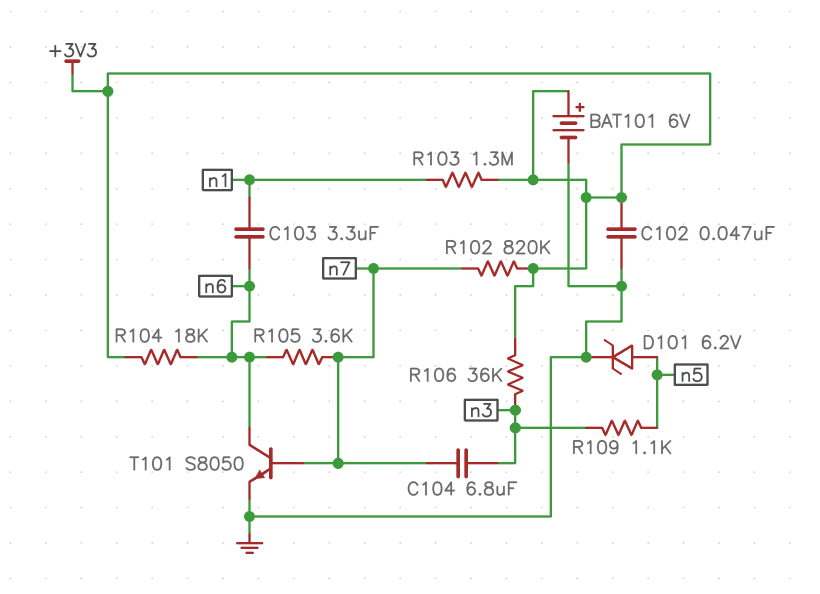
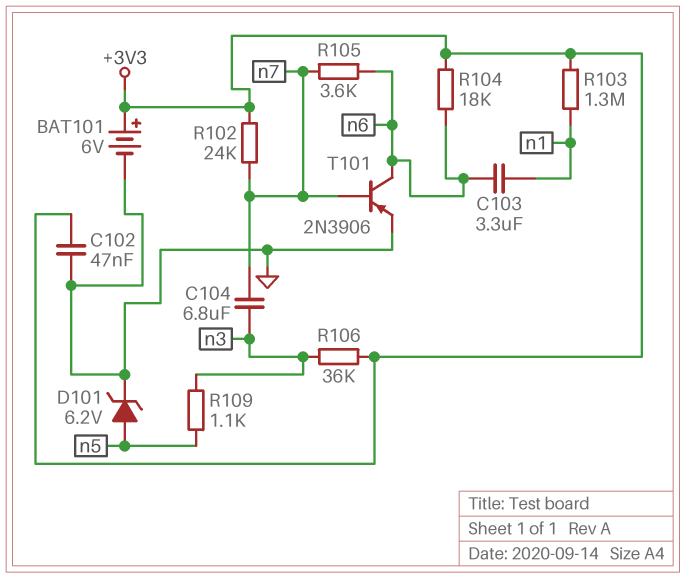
R102: 820k (+3V3, n7) -> 24k (+3V3, n7)
T101: NPN S8050 (B n7, C n6, E GND) -> PNP 2N3906 (B n7, C n6, E GND)

